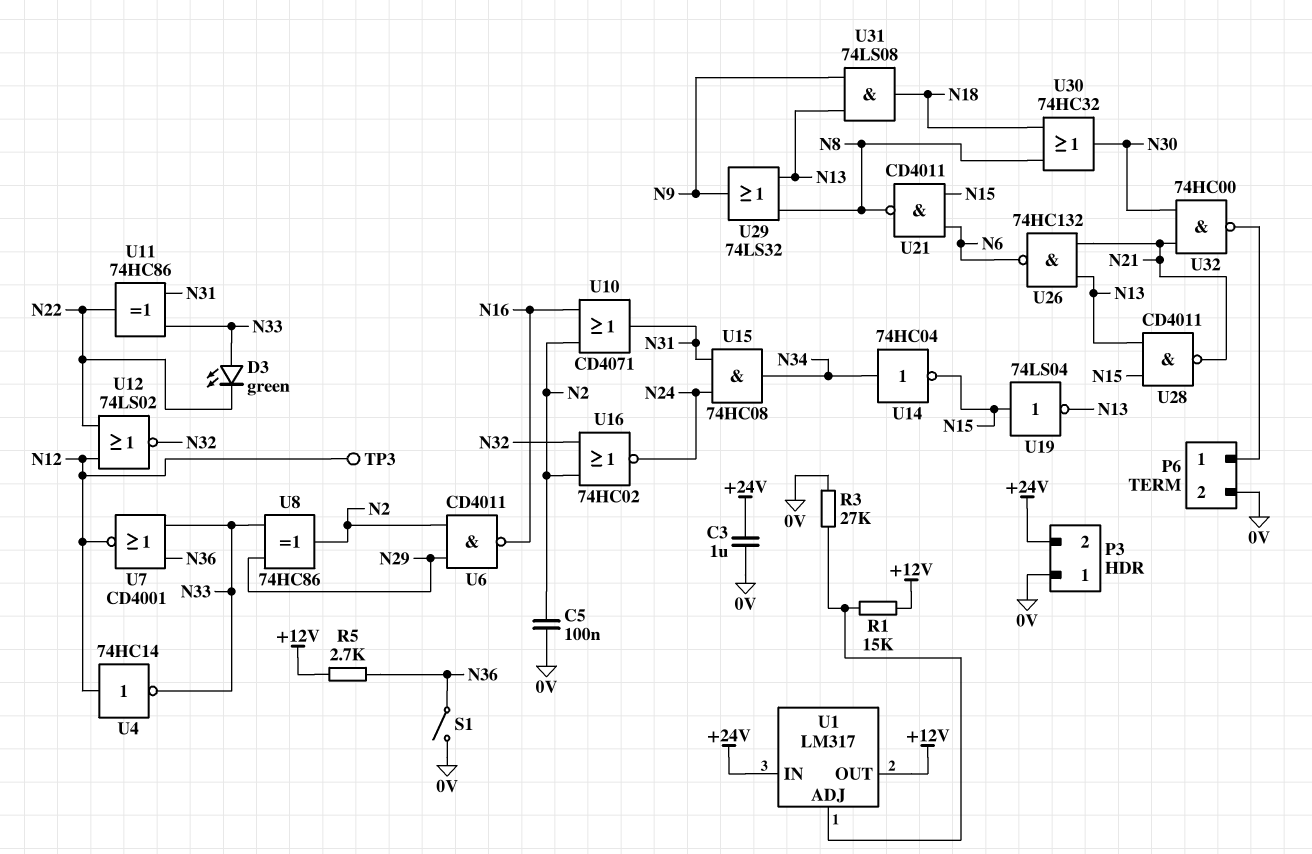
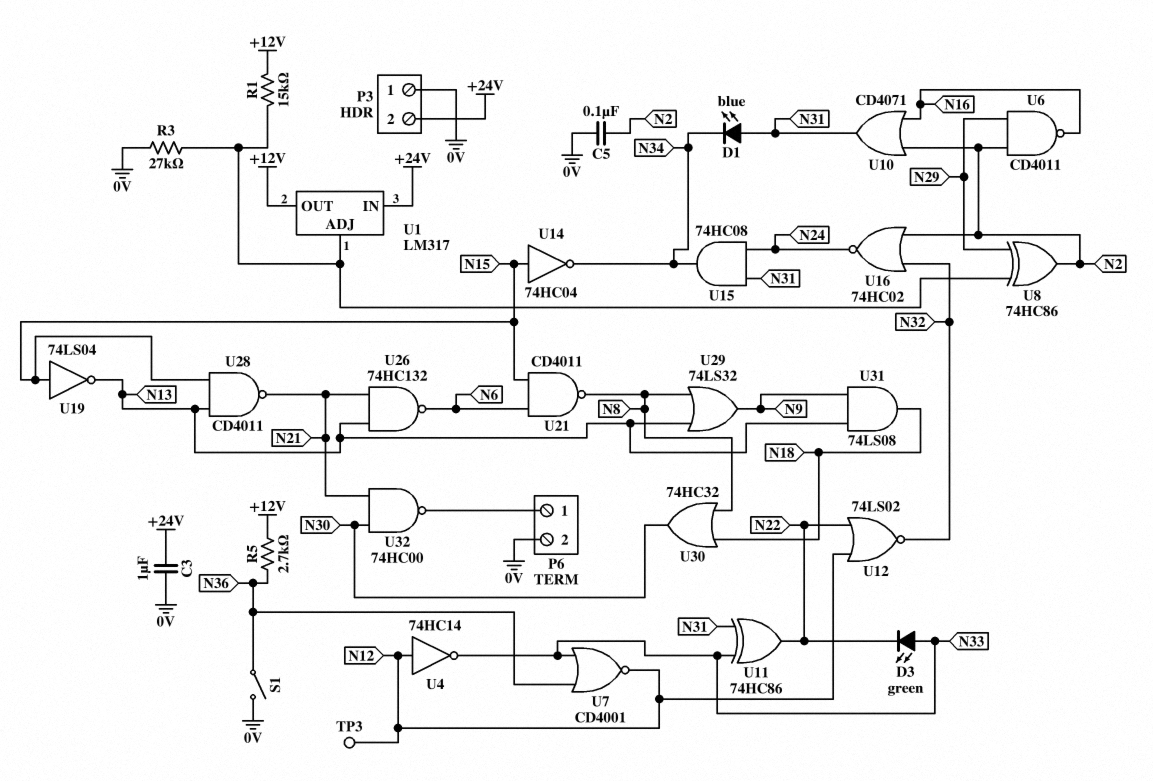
D1: none -> LED blue (A N31, K N34)
U8: XOR 74HC86 (in N29, in N33, out N2) -> XOR 74HC86 (in N29, in U1/ADJ, out N2)
U14: NOT 74HC04 (in N34, out N15) -> NOT 74HC04 (in N15, out N34)

